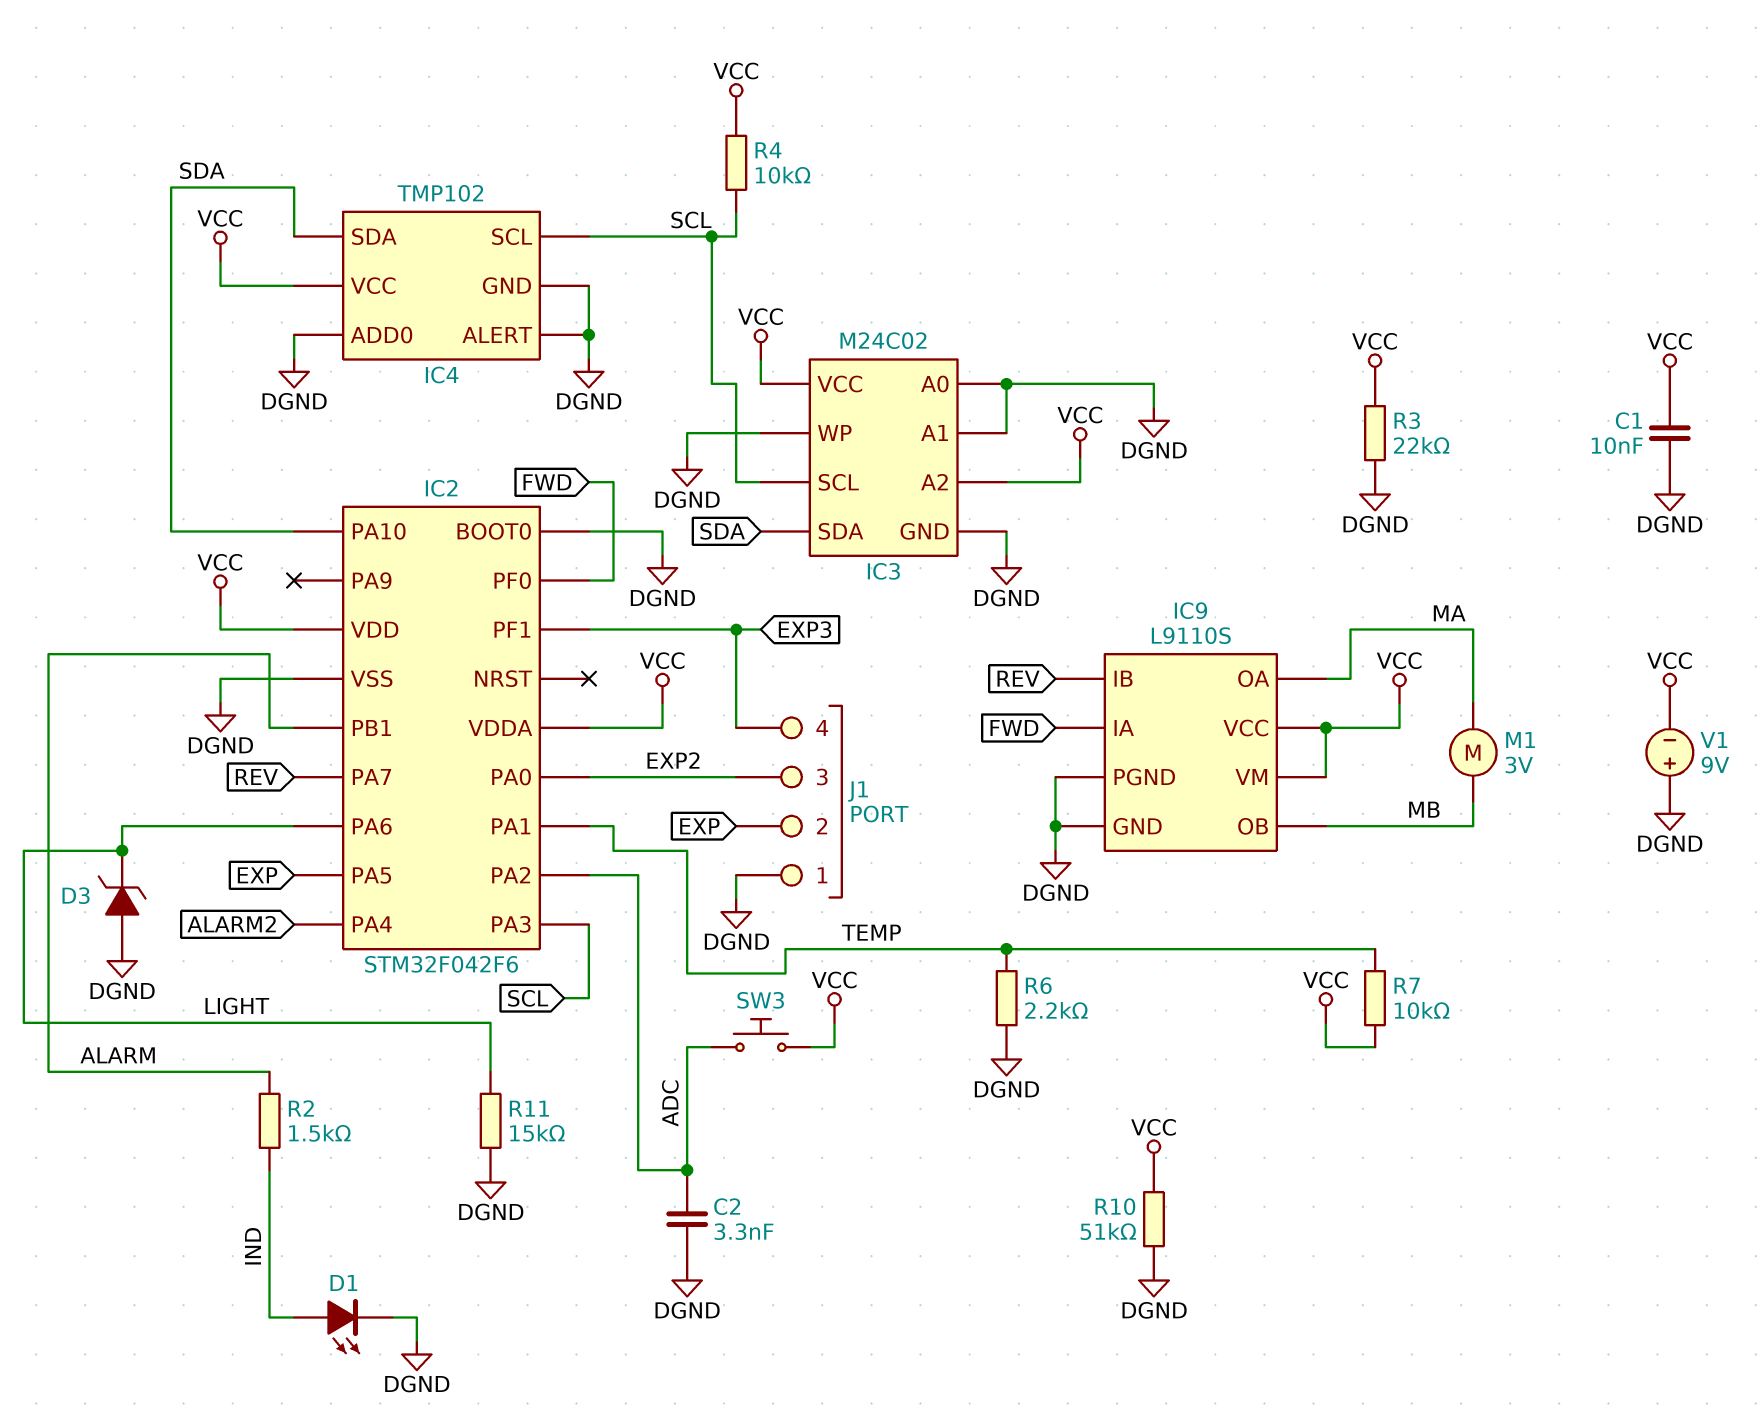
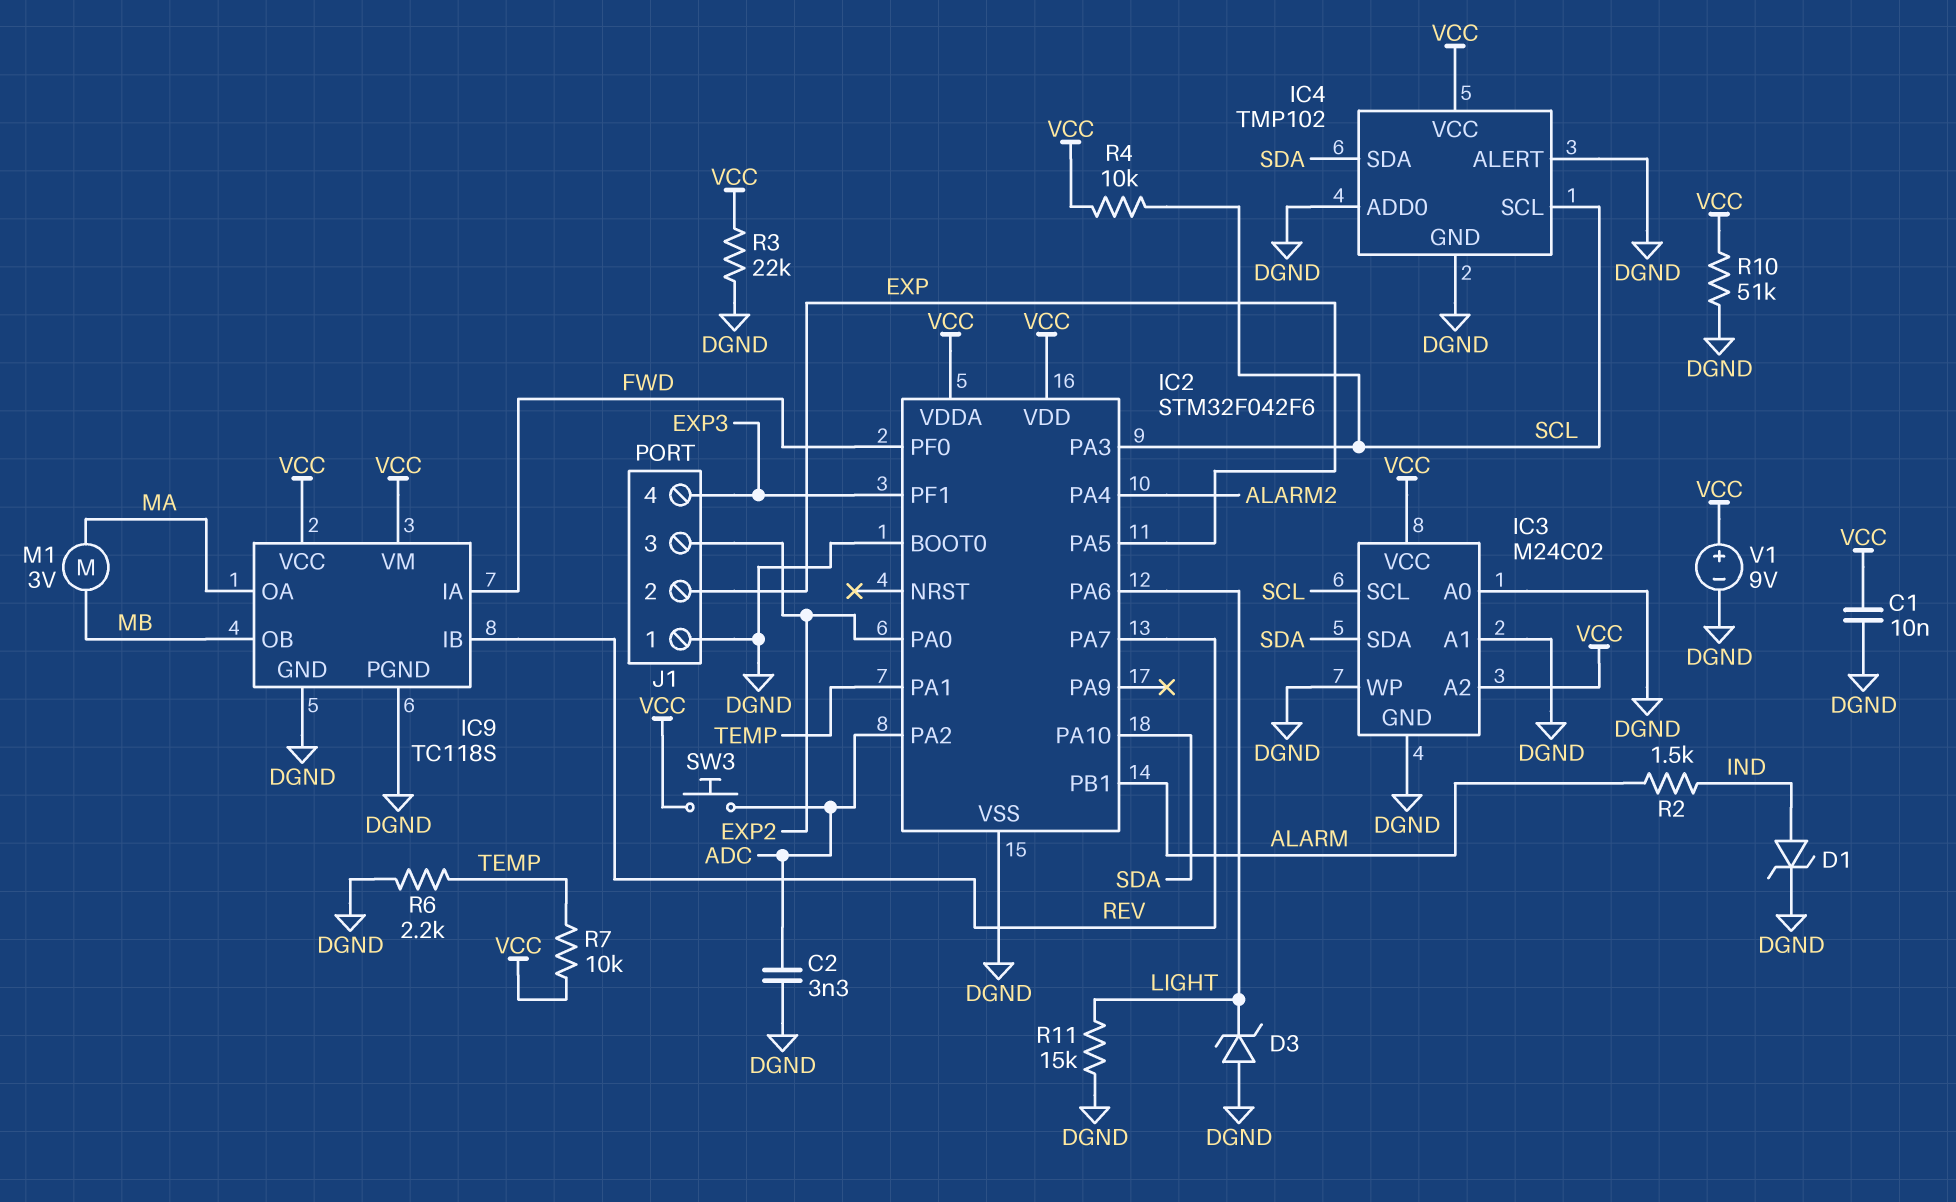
D1: LED (A IND, K DGND) -> zener (A IND, K DGND)
IC9: L9110S -> TC118S
V1: 9V (plus DGND, minus VCC) -> 9V (plus VCC, minus DGND)

